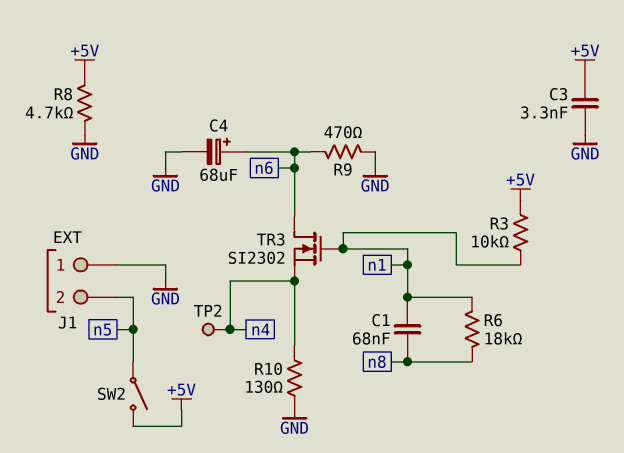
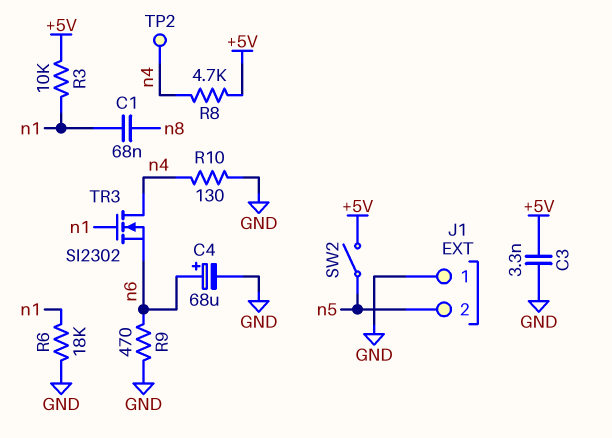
R6: 18k (n1, n8) -> 18k (GND, n1)
R8: 4.7k (+5V, GND) -> 4.7k (+5V, n4)
TR3: NMOS SI2302 (G n1, D n6, S n4) -> NMOS SI2302 (G n1, D n4, S n6)

